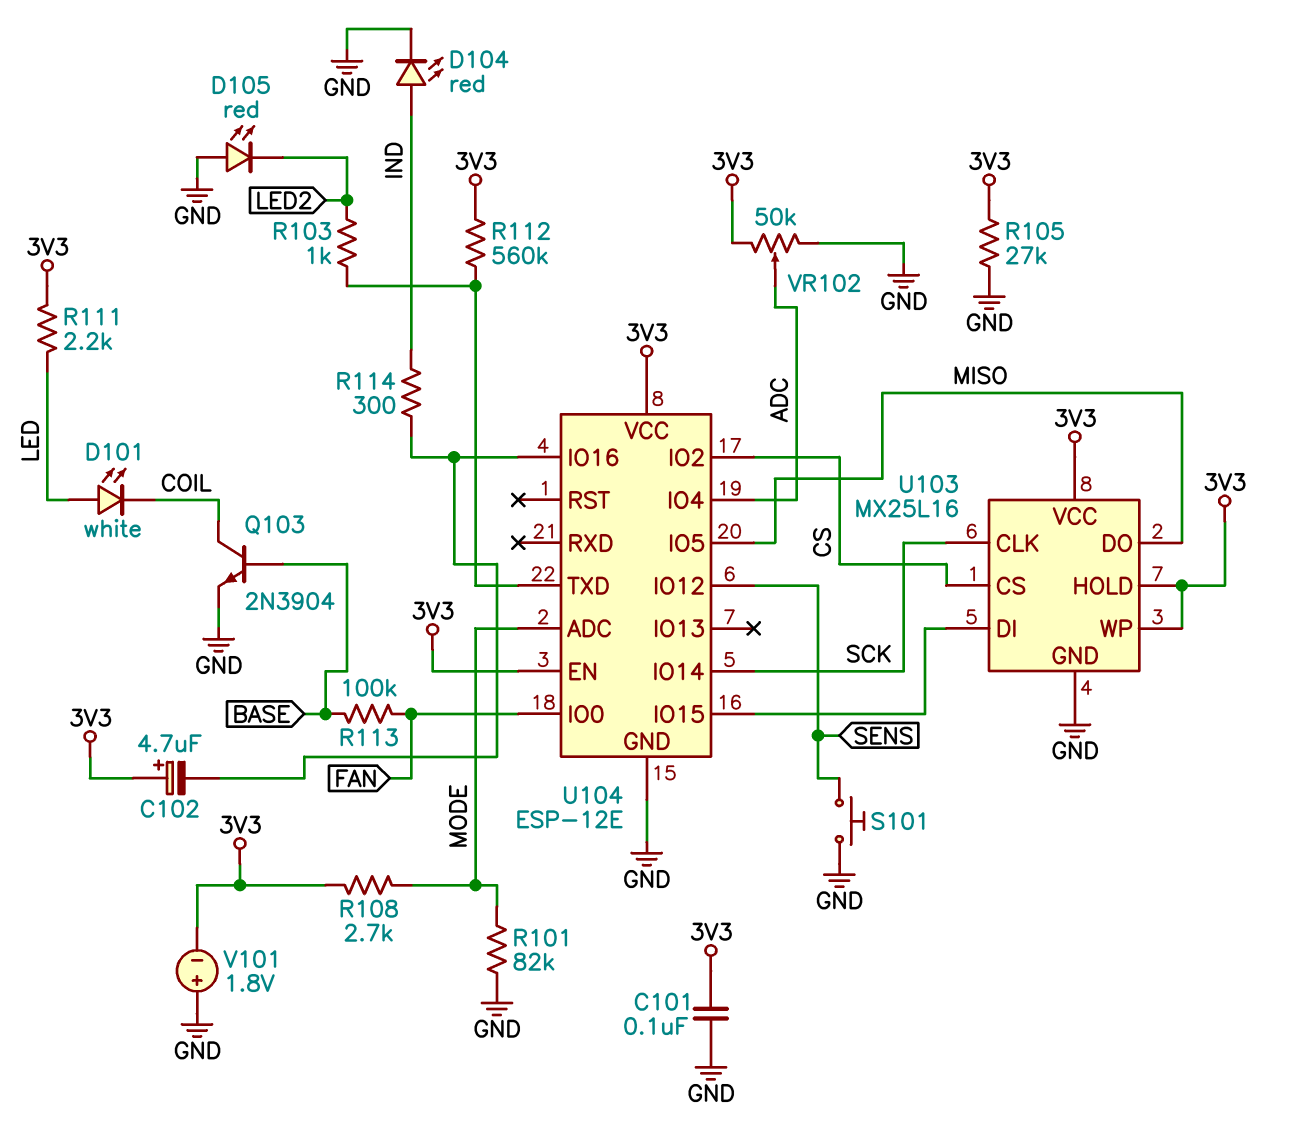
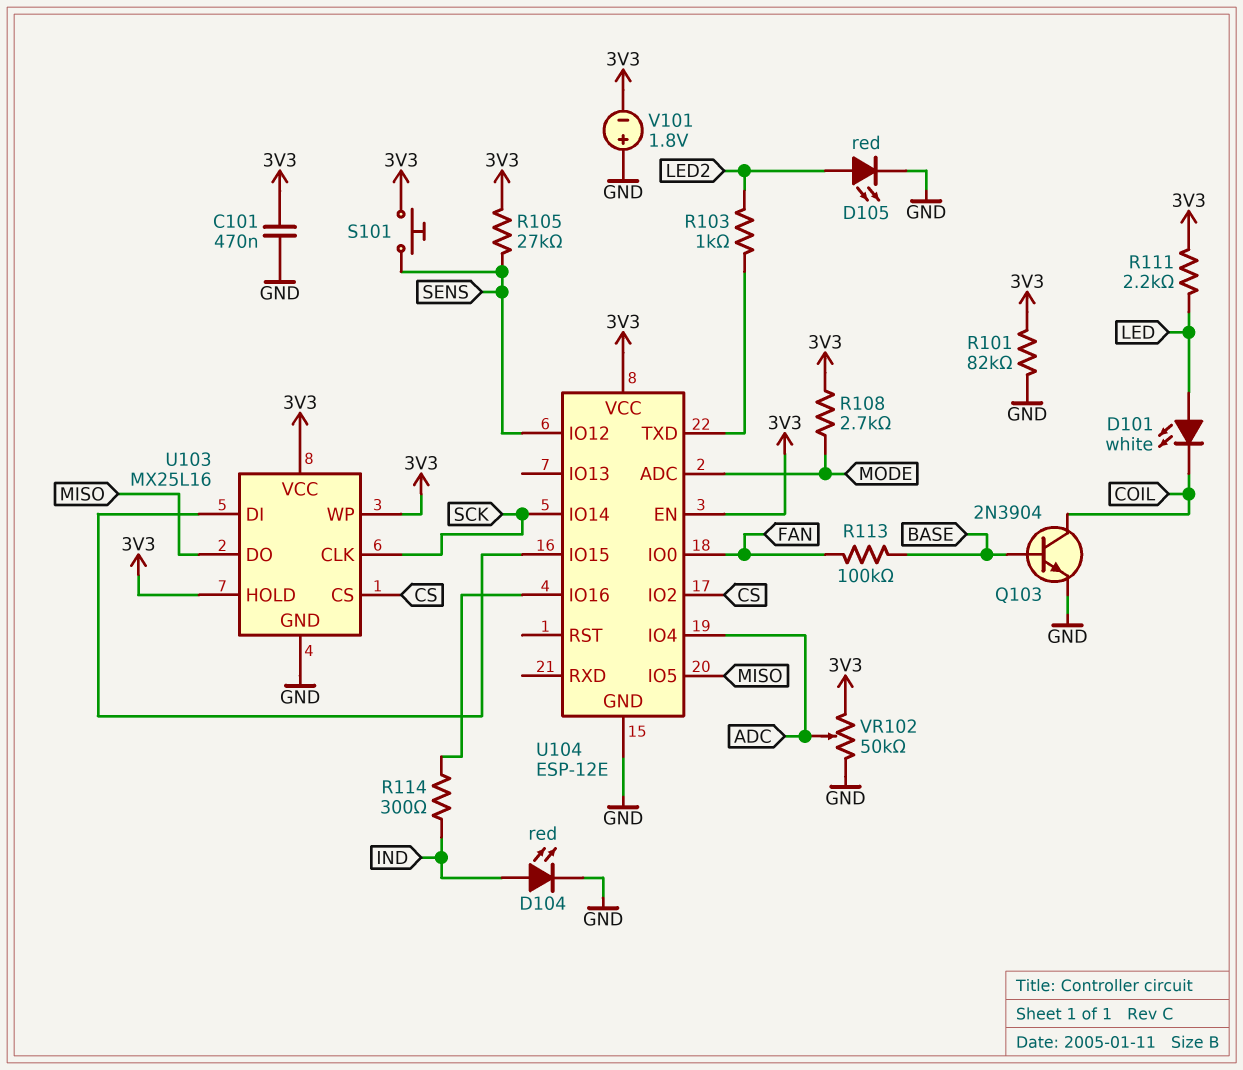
C101: 100nF (3V3, GND) -> 470nF (3V3, GND)
C102: 4.7uF (plus 3V3, minus U104/IO16) -> none
D105: LED red (A GND, K LED2) -> LED red (A LED2, K GND)
R101: 82k (GND, MODE) -> 82k (3V3, GND)
R105: 27k (3V3, GND) -> 27k (3V3, SENS)
R112: 560k (3V3, U104/TXD) -> none
S101: button (GND, SENS) -> button (3V3, SENS)

